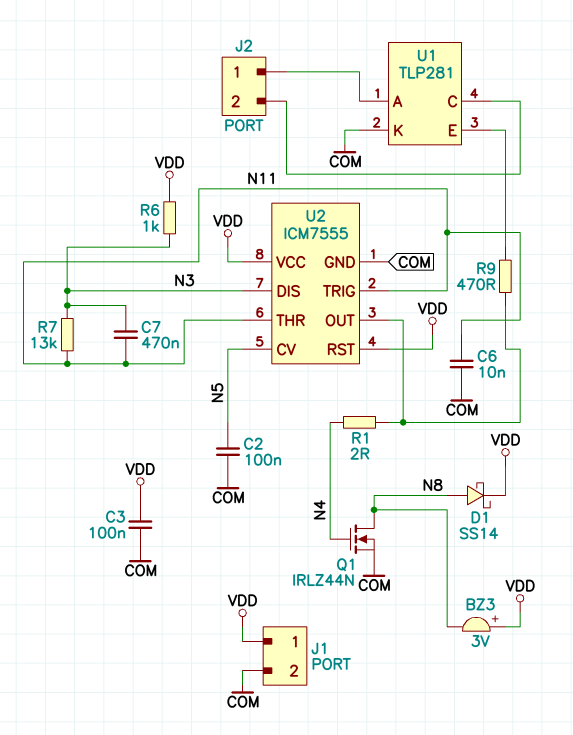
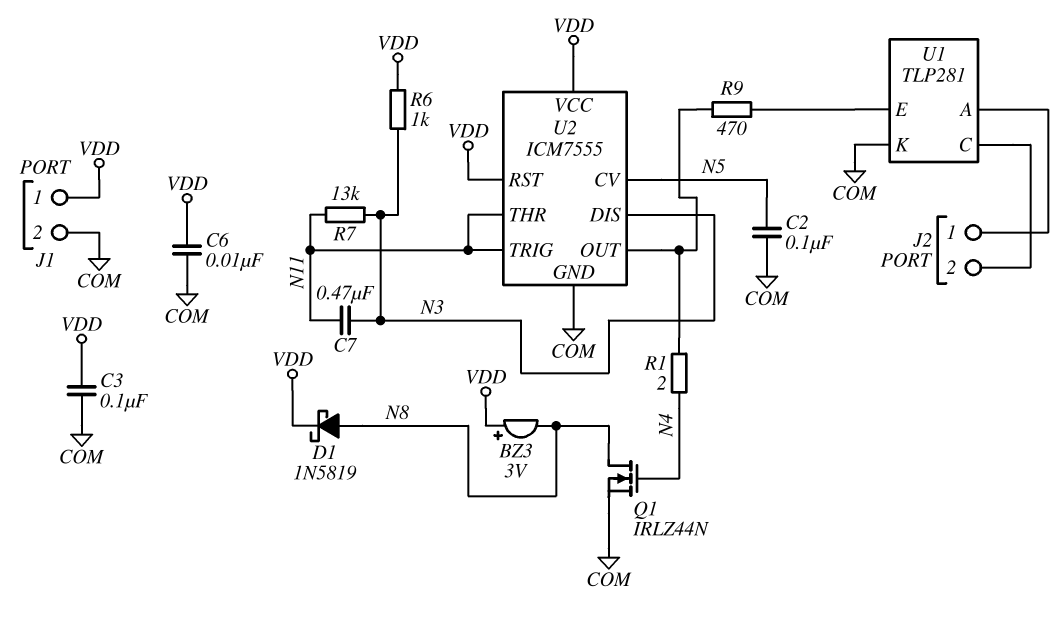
C6: 10nF (COM, N11) -> 10nF (COM, VDD)
D1: schottky SS14 (A N8, K VDD) -> schottky 1N5819 (A N8, K VDD)

